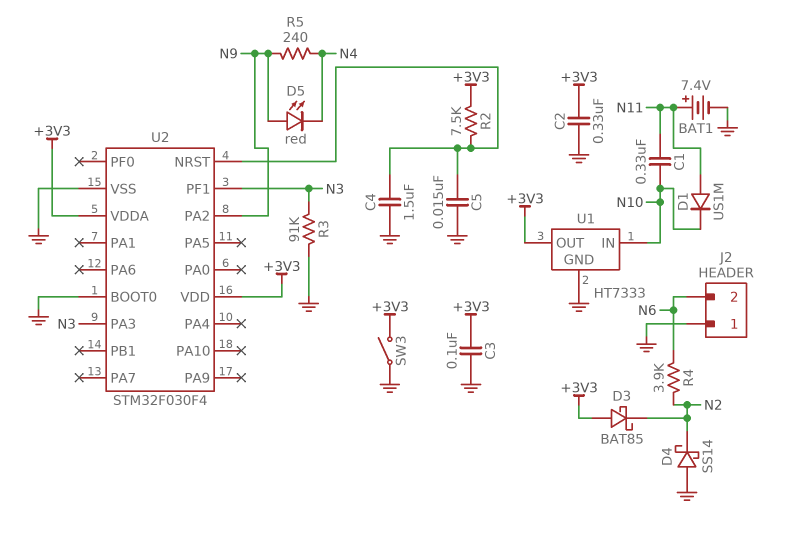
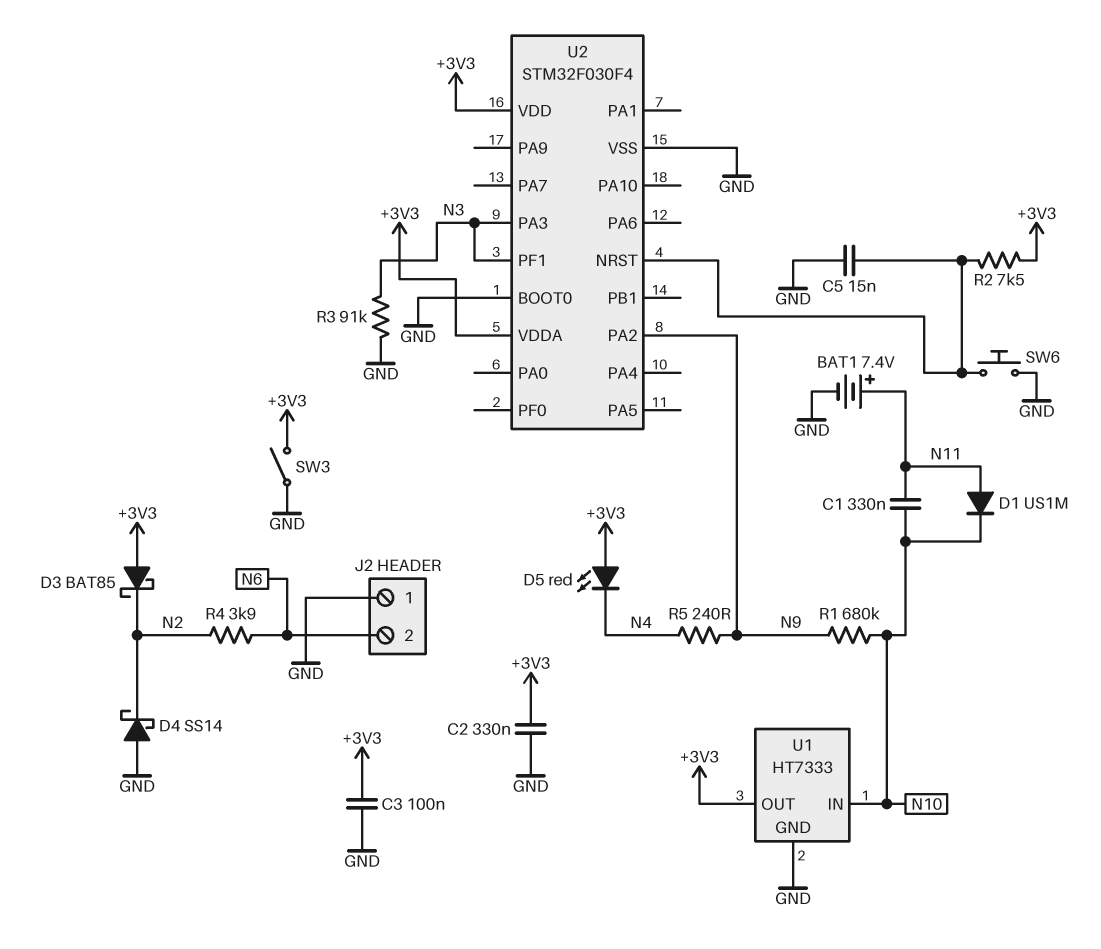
C4: 1.5uF (GND, U2/NRST) -> none
D5: LED red (A N9, K N4) -> LED red (A +3V3, K N4)
R1: none -> 680k (N9, N10)
SW6: none -> button (GND, U2/NRST)

